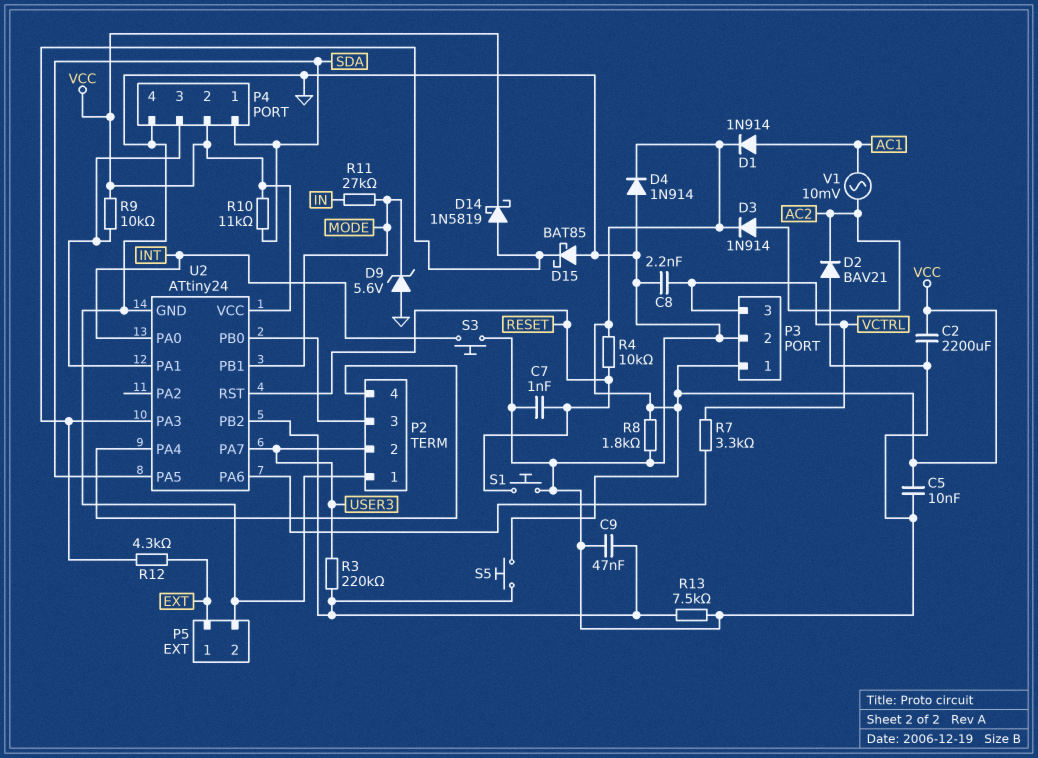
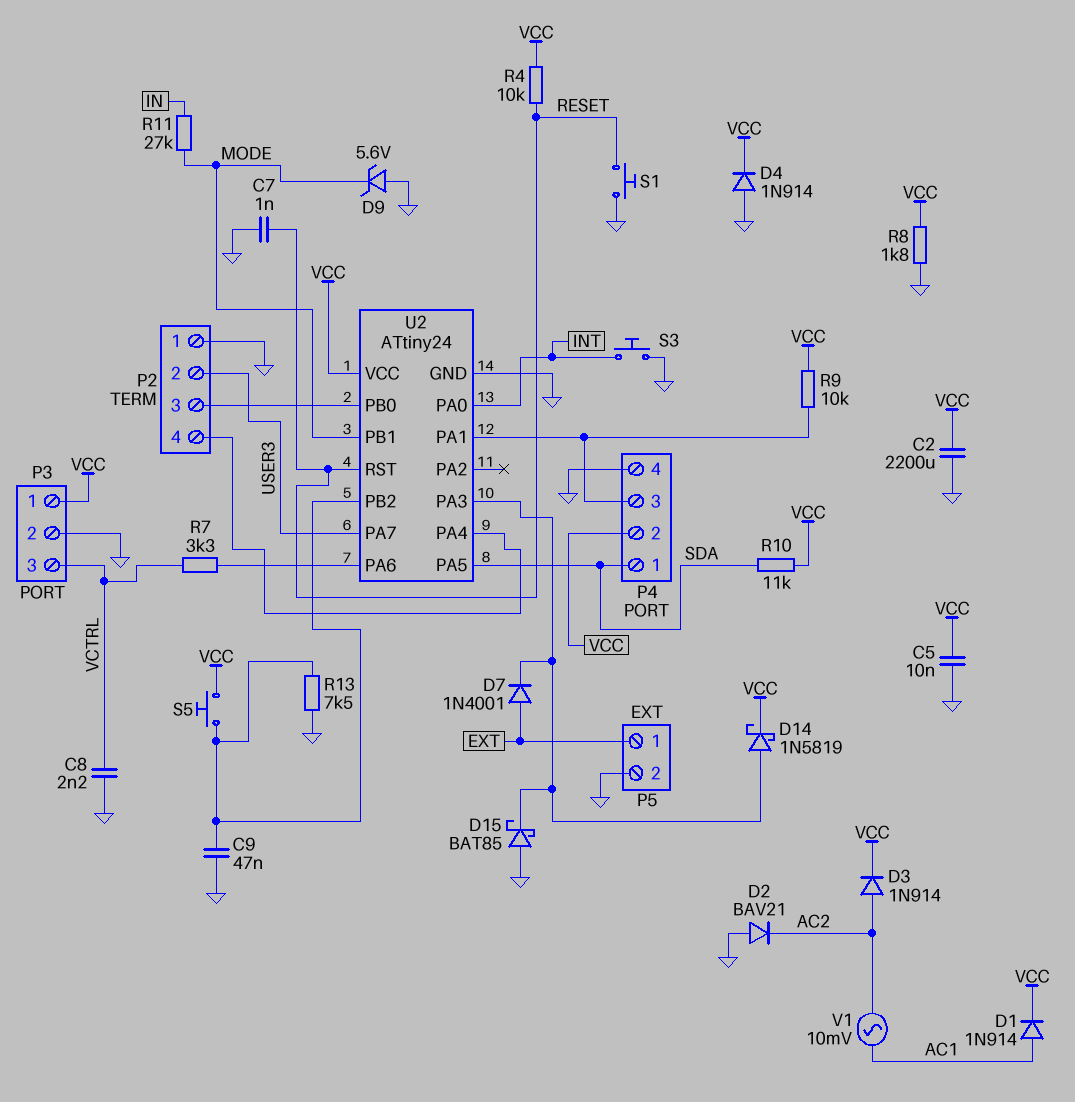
D7: none -> diode 1N4001 (A EXT, K U2/PA3)
R3: 220k (U2/PB2, USER3) -> none
R12: 4.3k (EXT, U2/PA3) -> none

